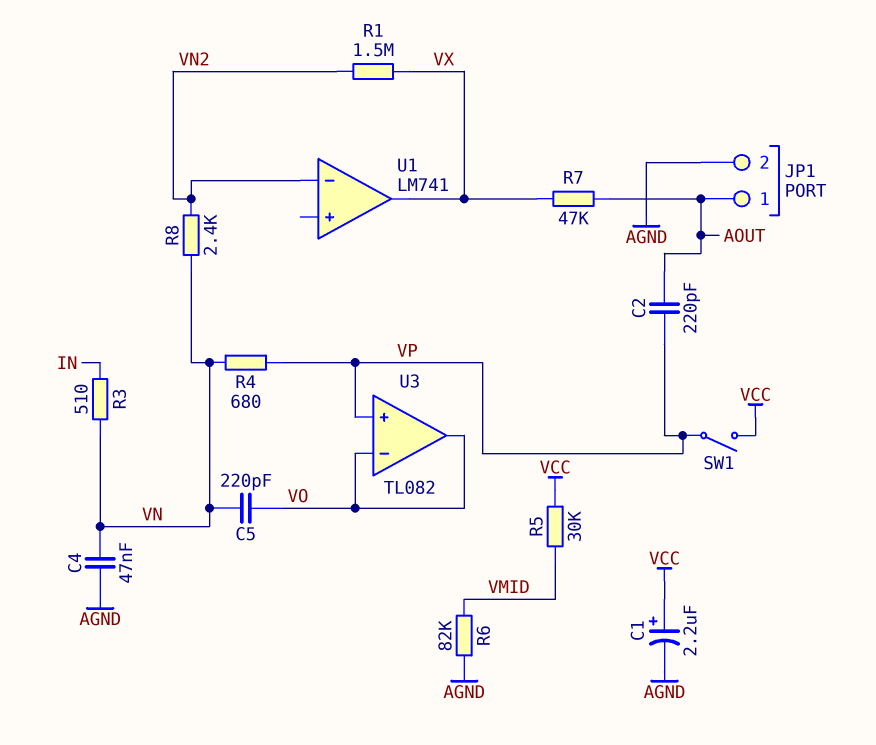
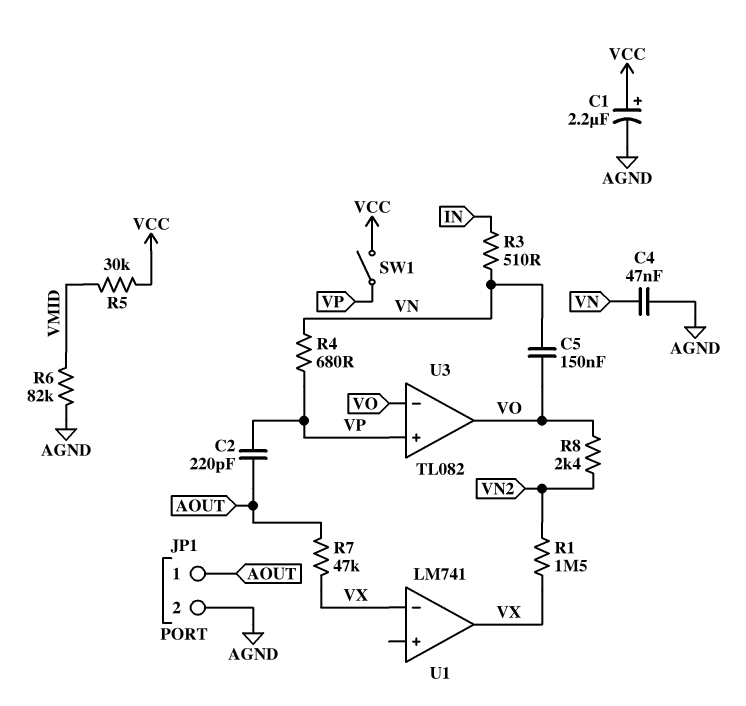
C5: 220pF (VN, VO) -> 150nF (VN, VO)
R8: 2.4k (VN, VN2) -> 2.4k (VN2, VO)
U1 pin in-: VN2 -> VX

